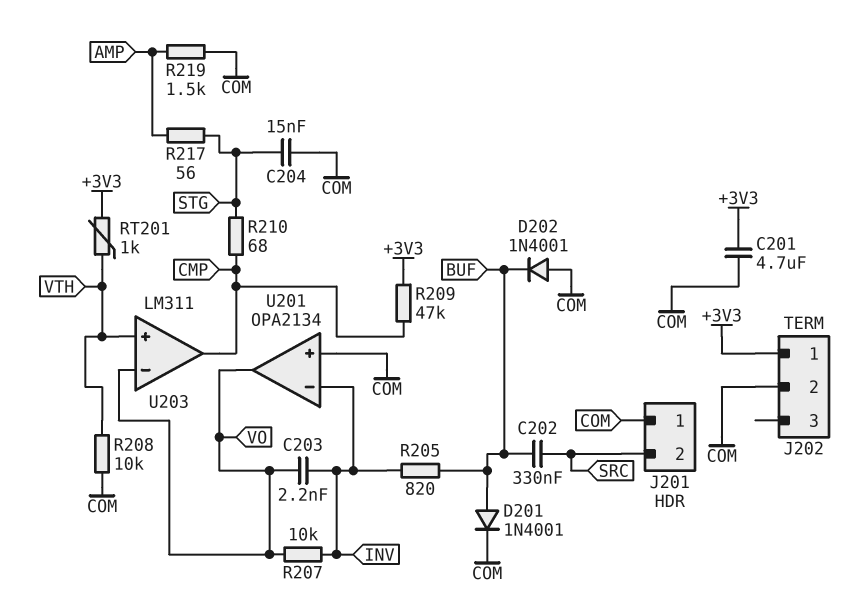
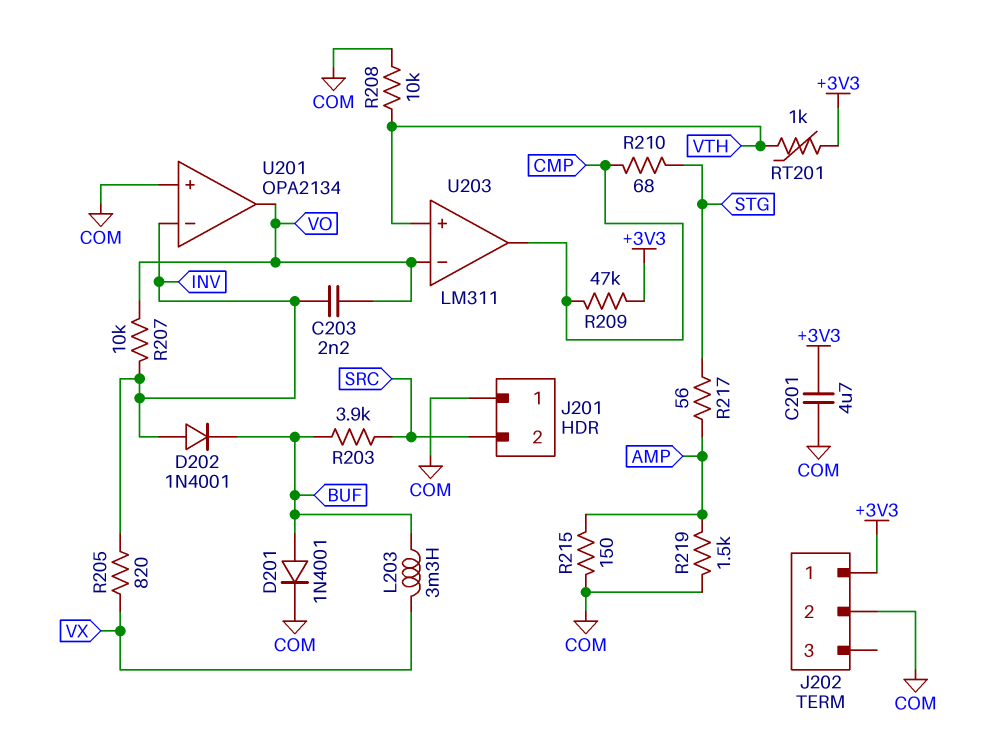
C202: 330nF (BUF, SRC) -> none
C204: 15nF (COM, STG) -> none
D202: diode 1N4001 (A COM, K BUF) -> diode 1N4001 (A INV, K BUF)
L203: none -> 3.3mH (BUF, VX)
R203: none -> 3.9k (BUF, SRC)
R205: 820 (BUF, INV) -> 820 (INV, VX)
R215: none -> 150 (AMP, COM)

